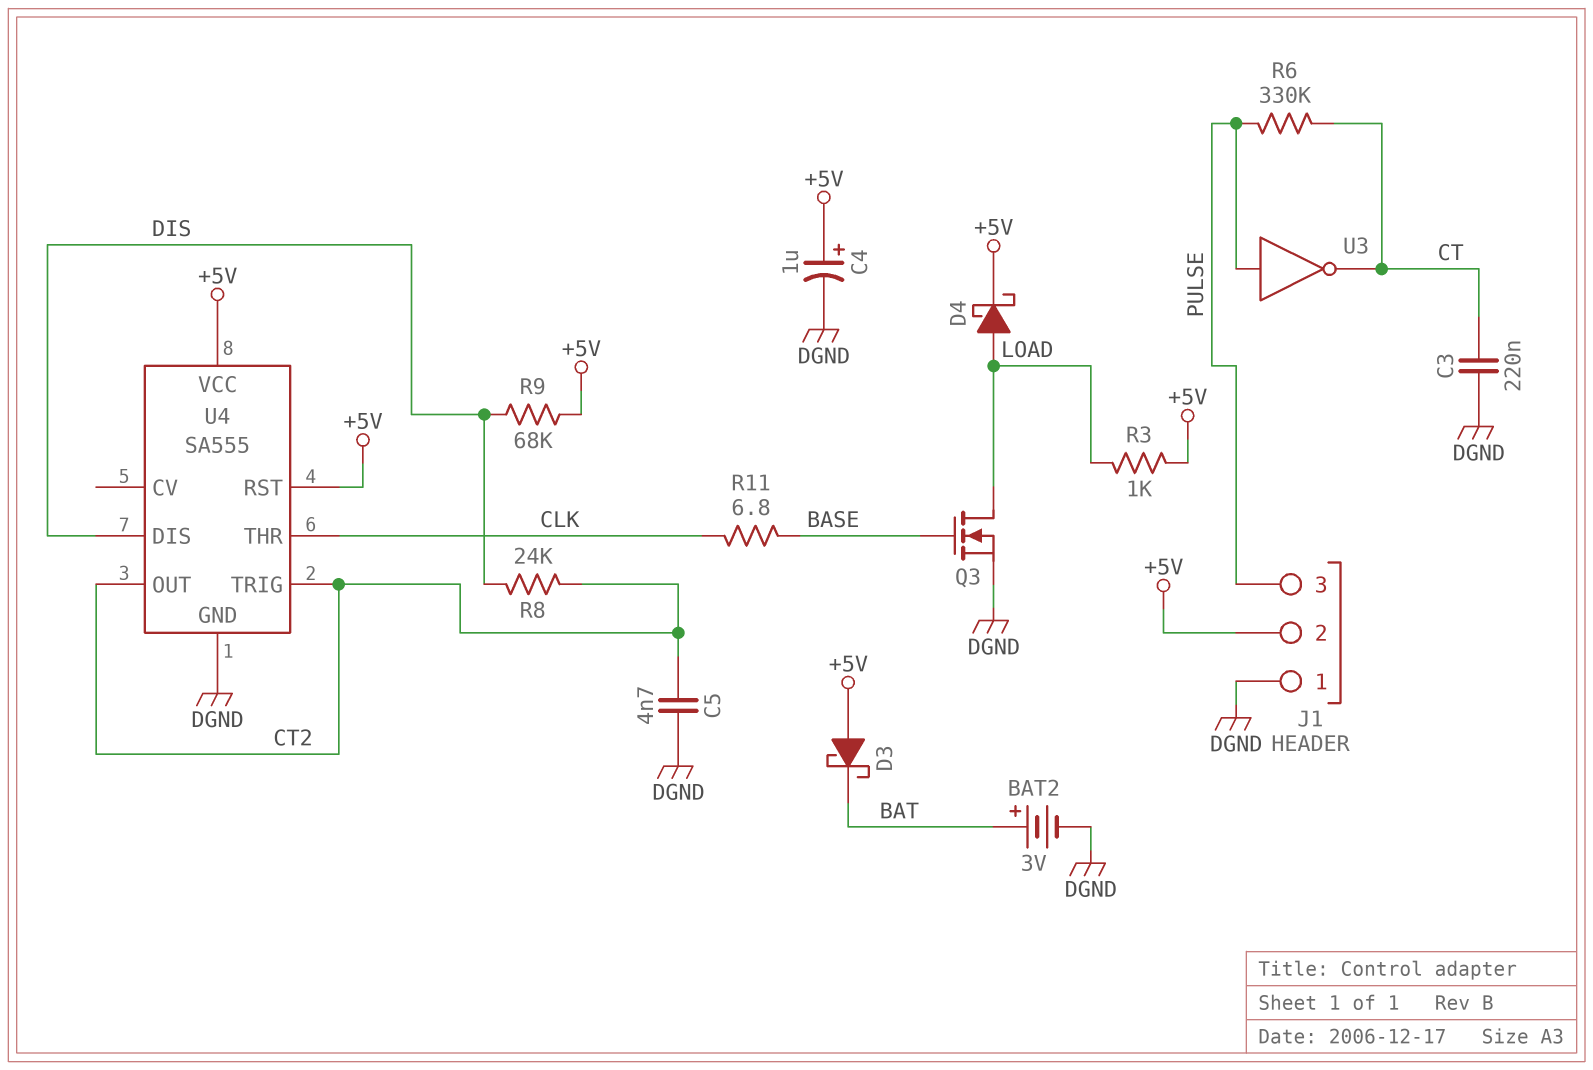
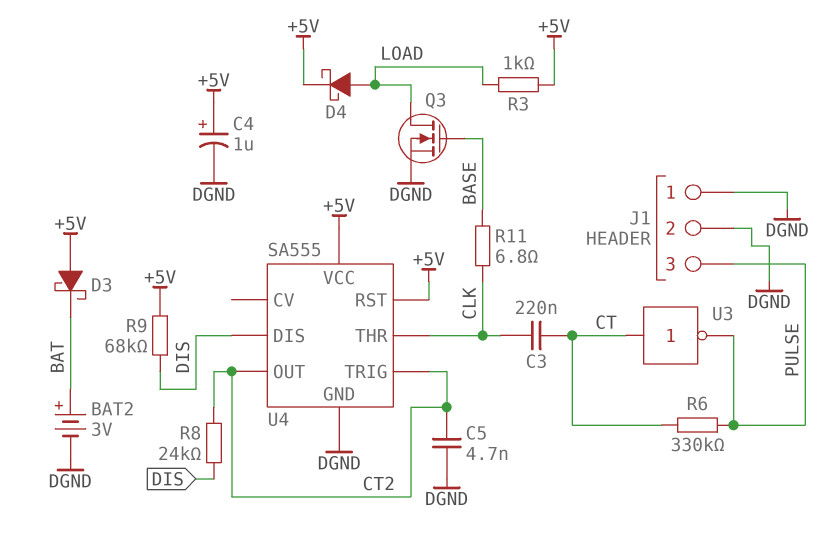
C3: 220nF (CT, DGND) -> 220nF (CLK, CT)
J1 pin 2: +5V -> DGND
U3: NOT (in PULSE, out CT) -> NOT (in CT, out PULSE)

